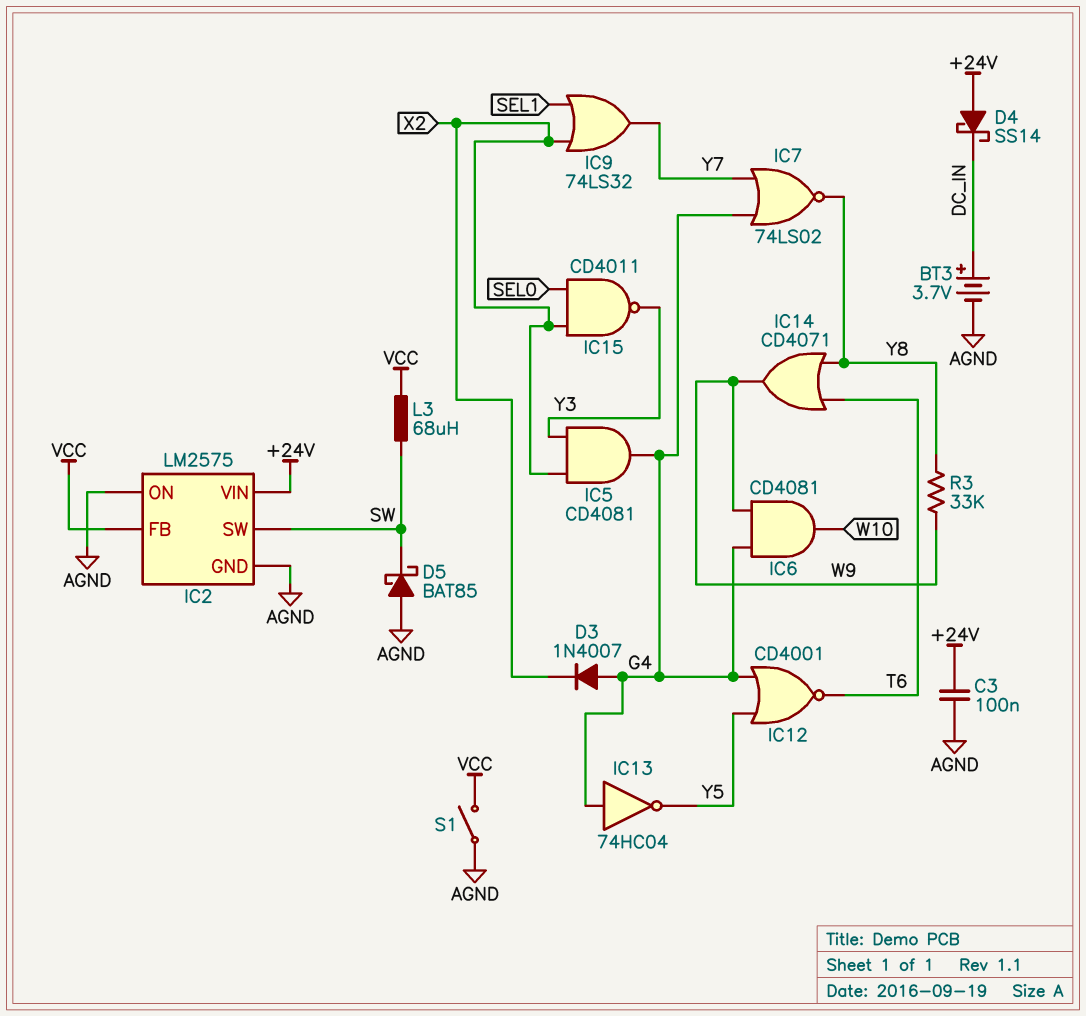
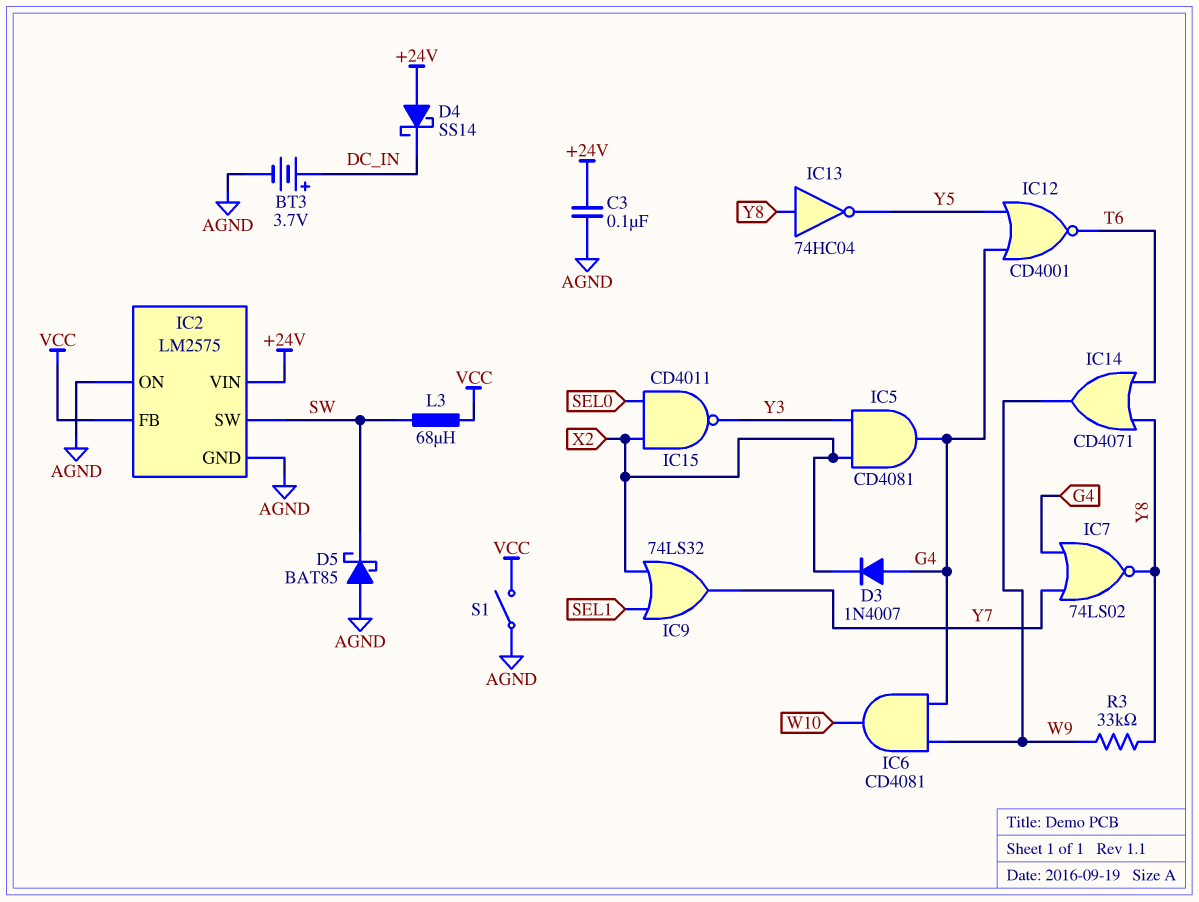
IC13: NOT 74HC04 (in G4, out Y5) -> NOT 74HC04 (in Y8, out Y5)

